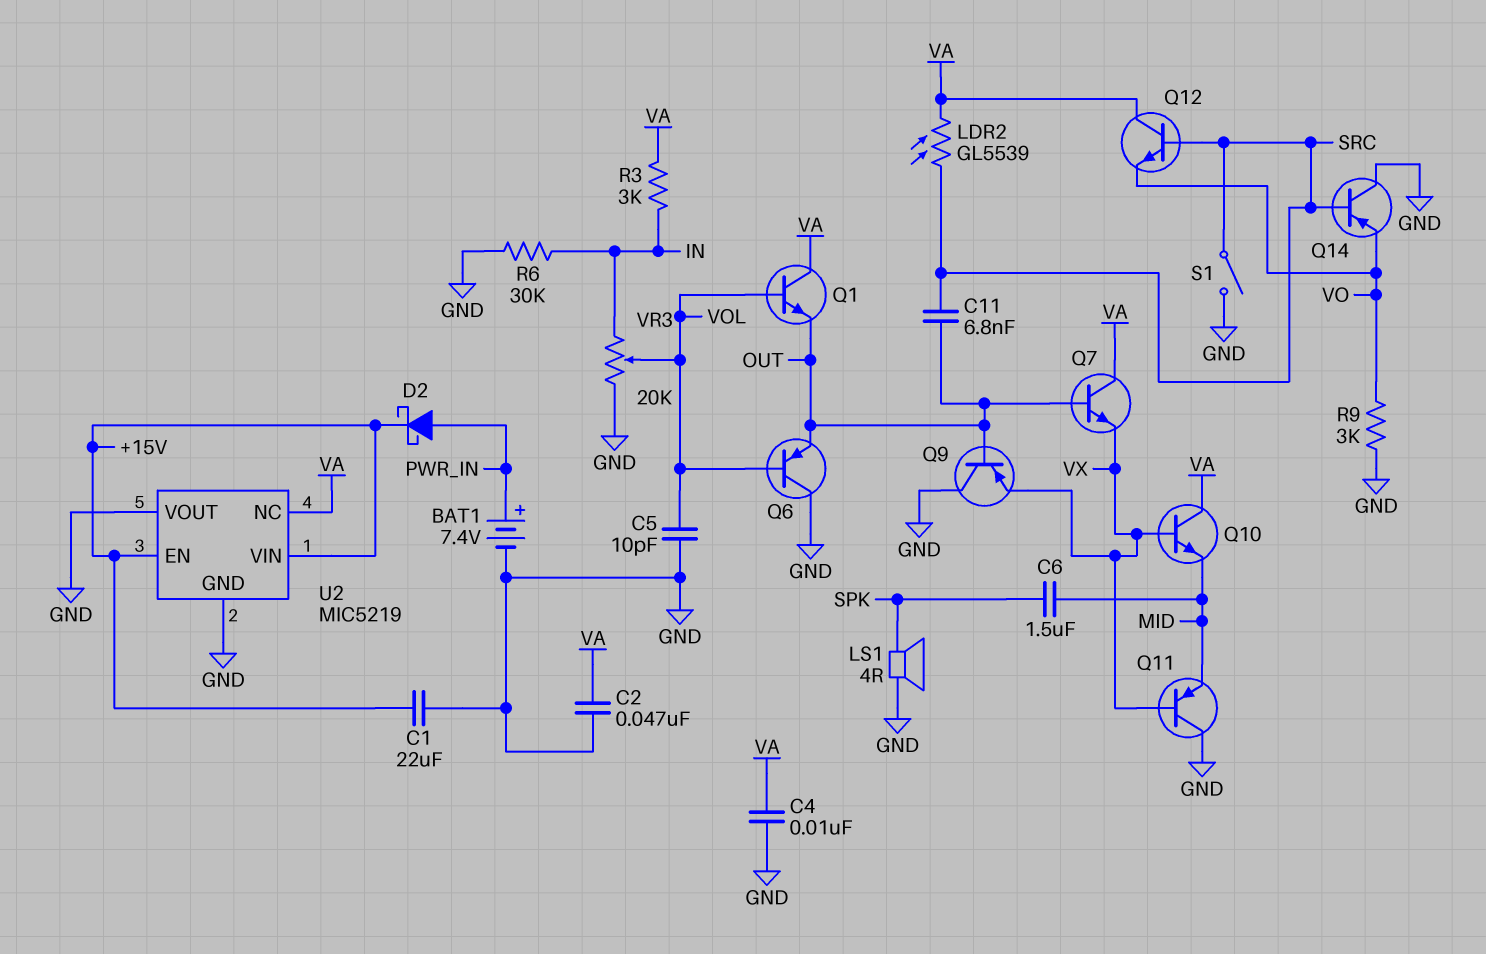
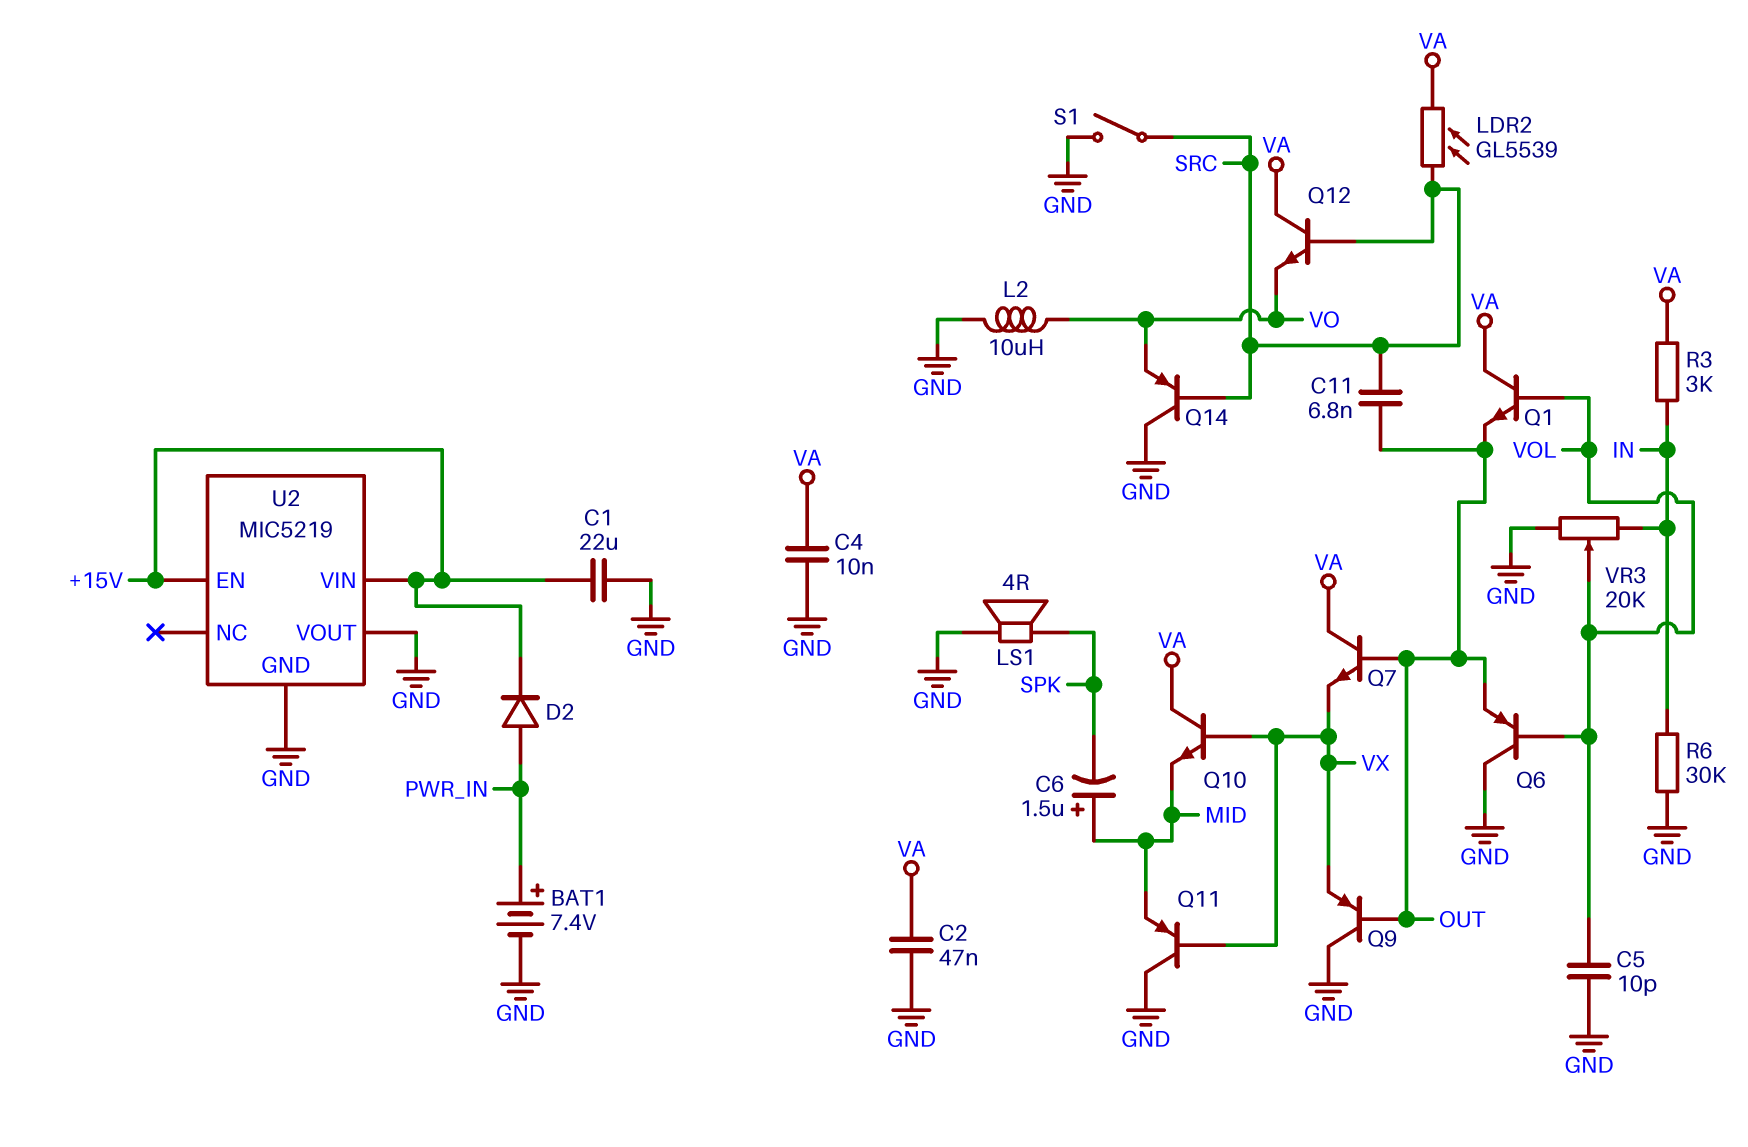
C6: 1.5uF (MID, SPK) -> 1.5uF (plus MID, minus SPK)
D2: schottky (A PWR_IN, K +15V) -> diode (A PWR_IN, K +15V)
L2: none -> 10uH (GND, VO)
R9: 3k (GND, VO) -> none
U2 pin NC: VA -> none

